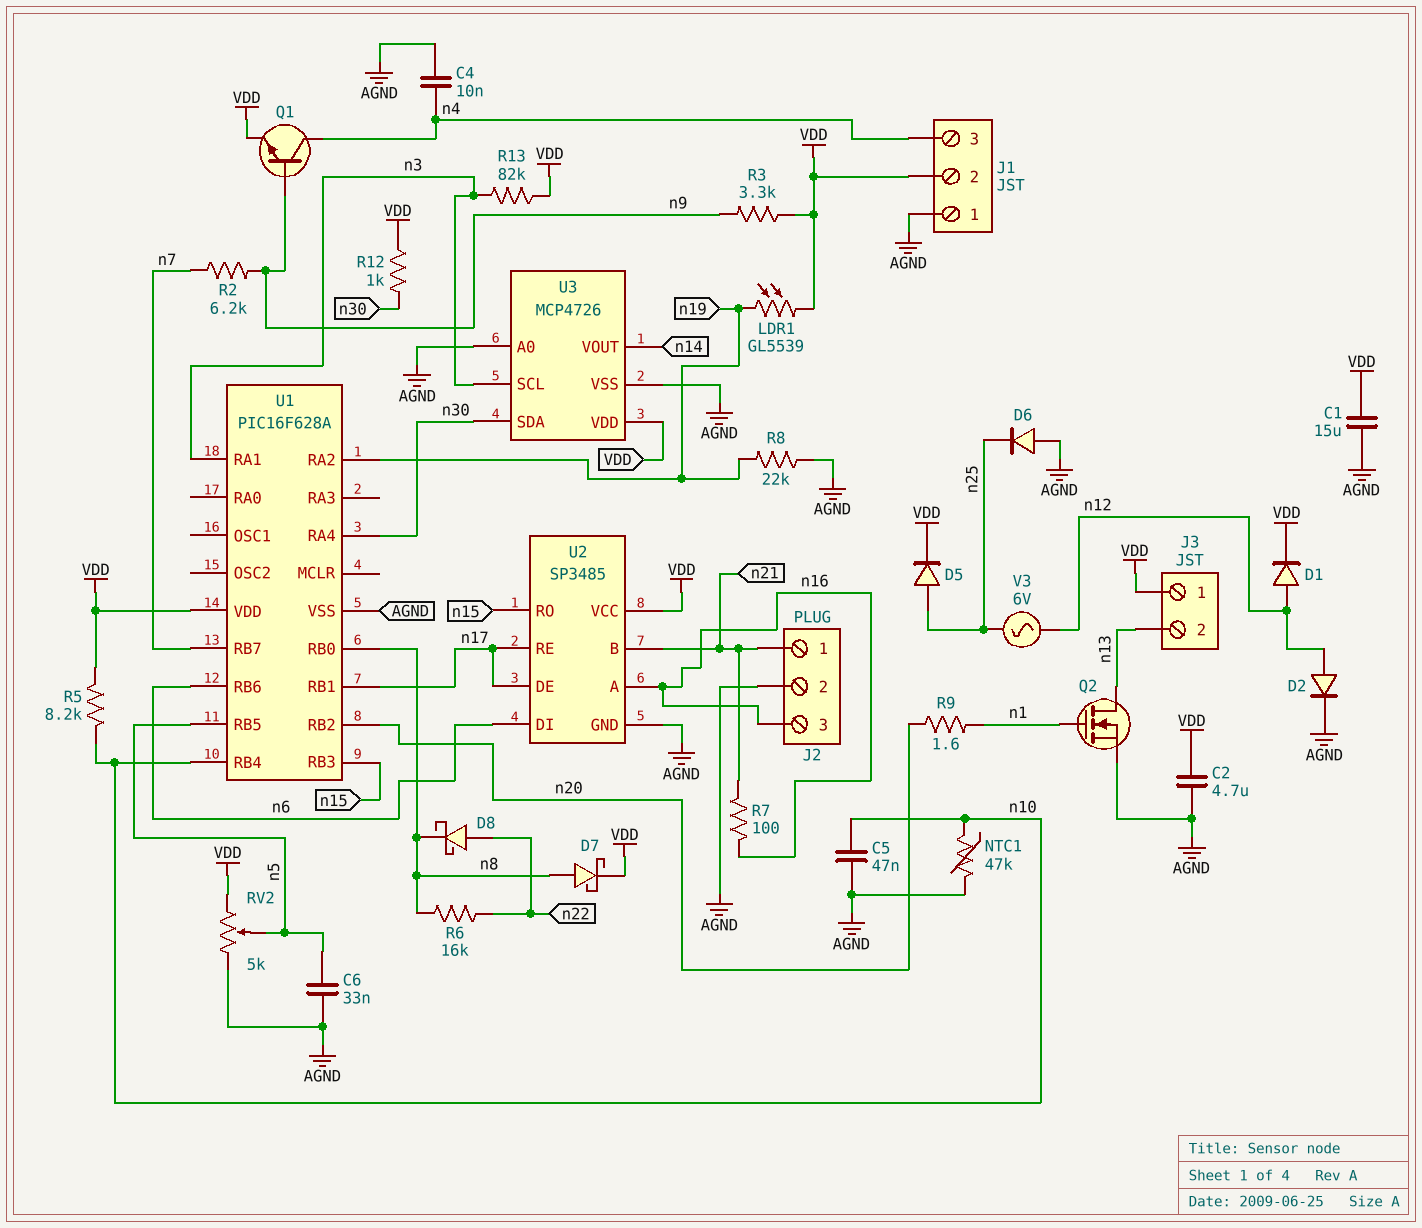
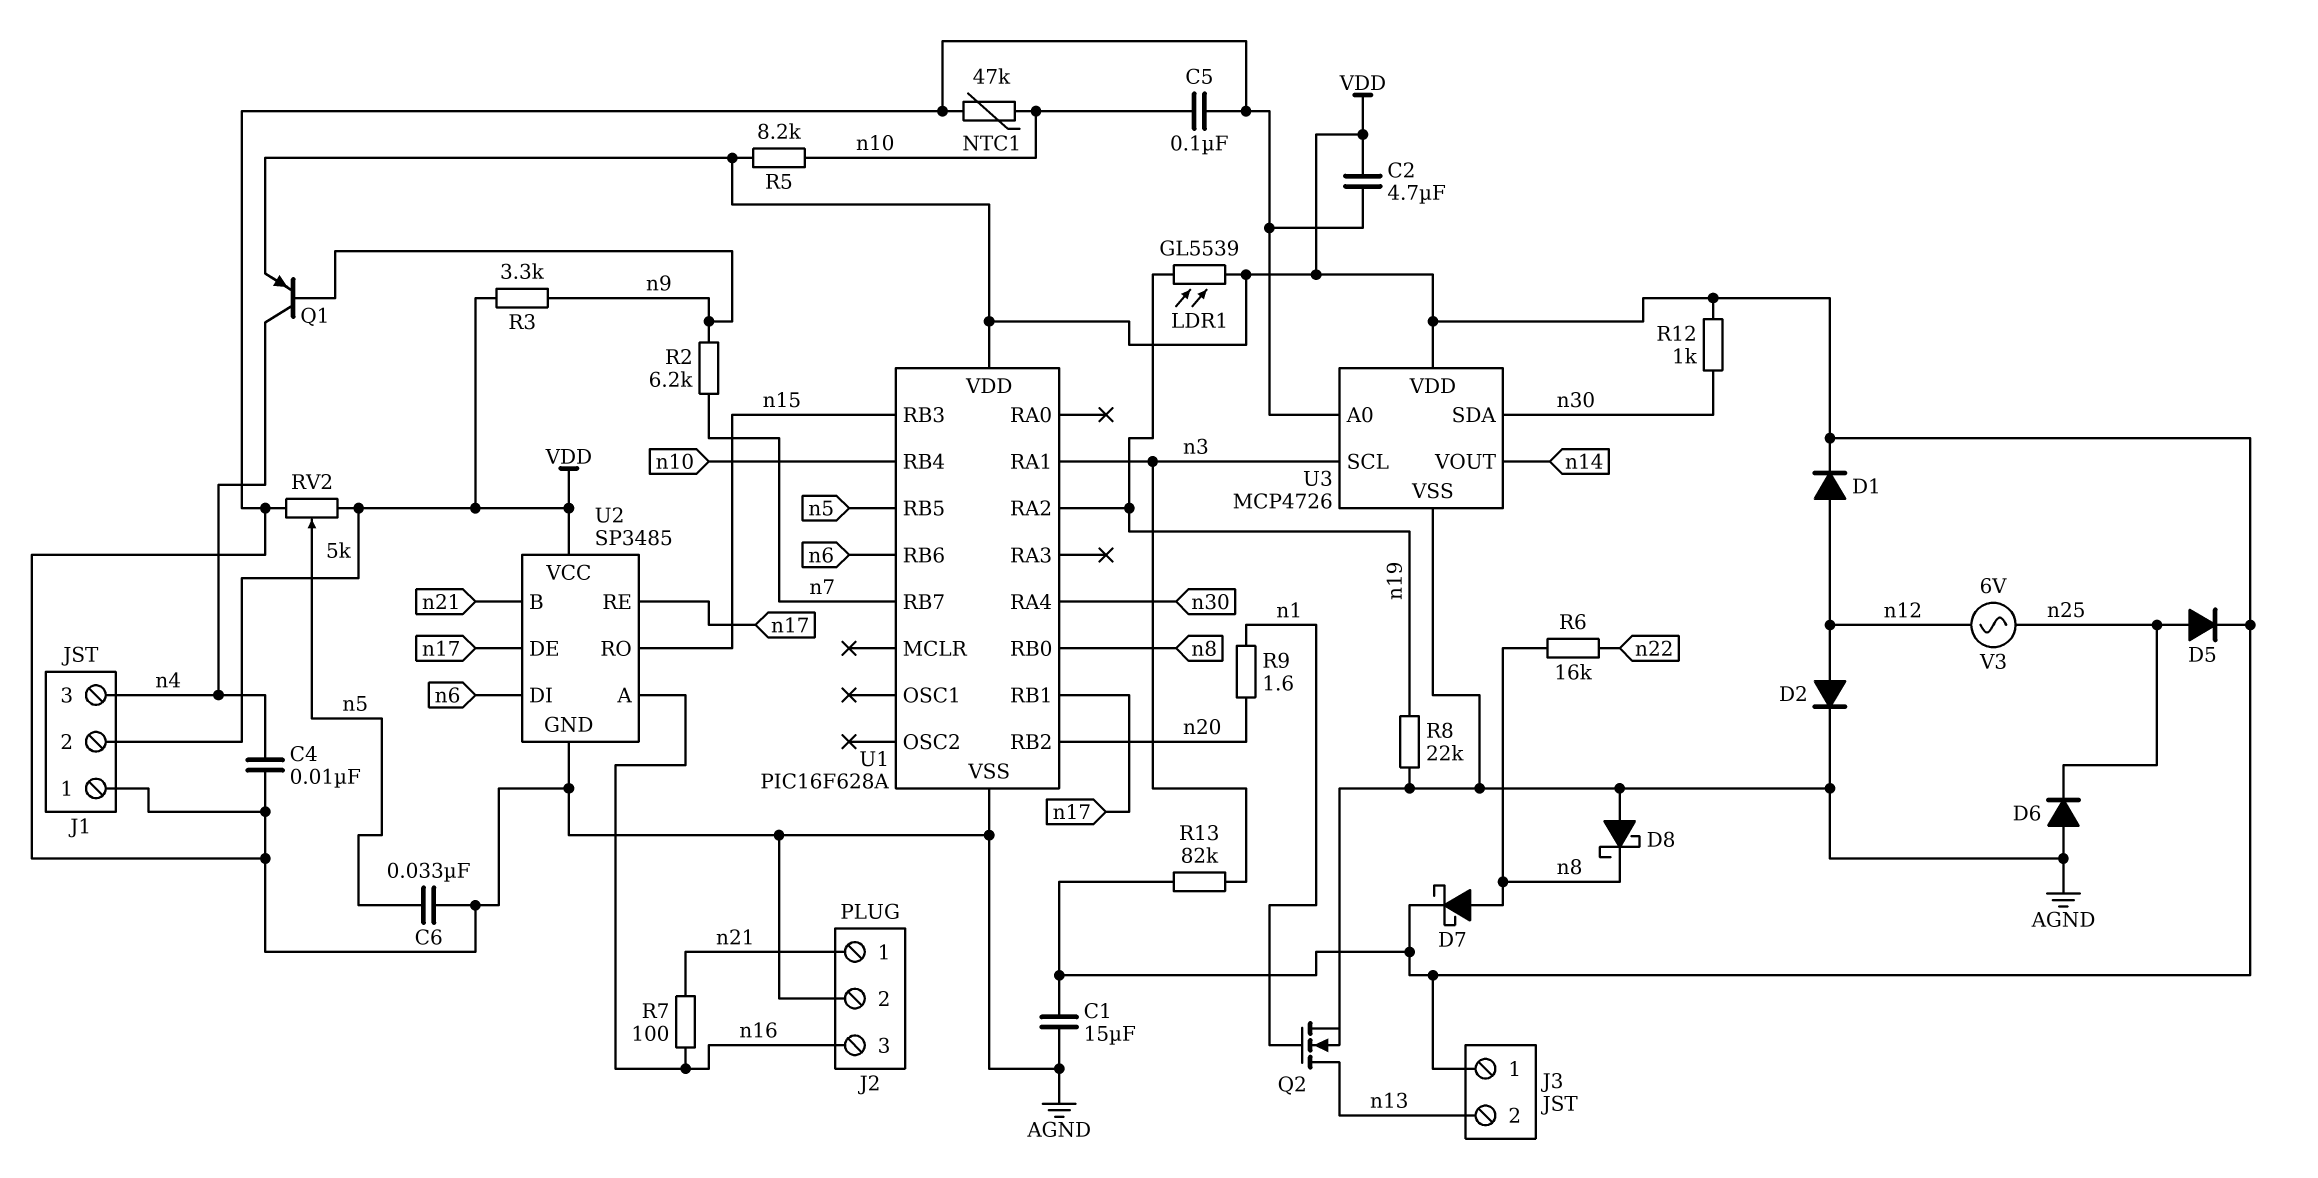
C5: 47nF (AGND, n10) -> 100nF (AGND, n10)
D8: schottky (A n22, K n8) -> schottky (A AGND, K n8)
Q1: NPN (B n9, C n4, E VDD) -> PNP (B n9, C n4, E VDD)

